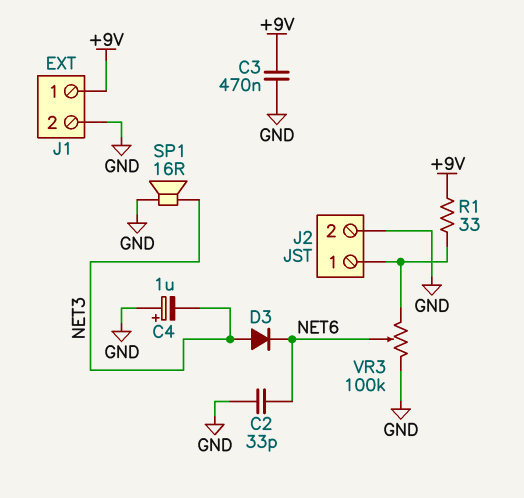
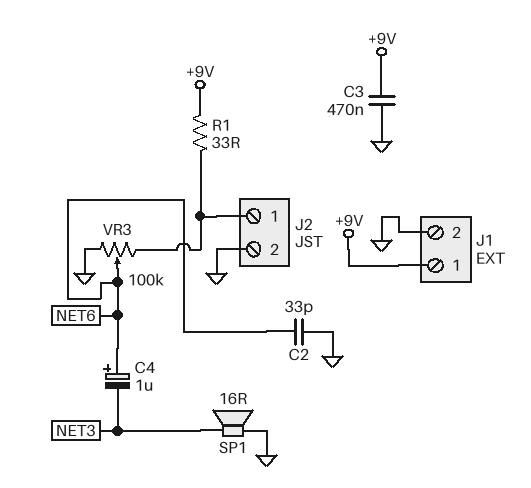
C4: 1uF (plus GND, minus NET3) -> 1uF (plus NET6, minus NET3)
D3: diode (A NET3, K NET6) -> none

